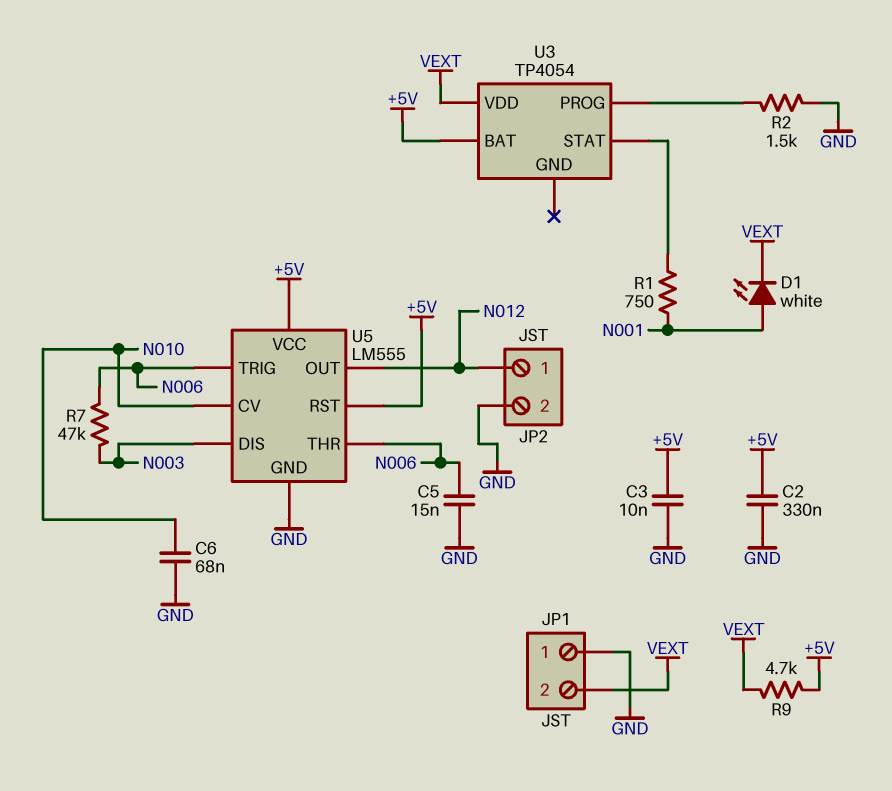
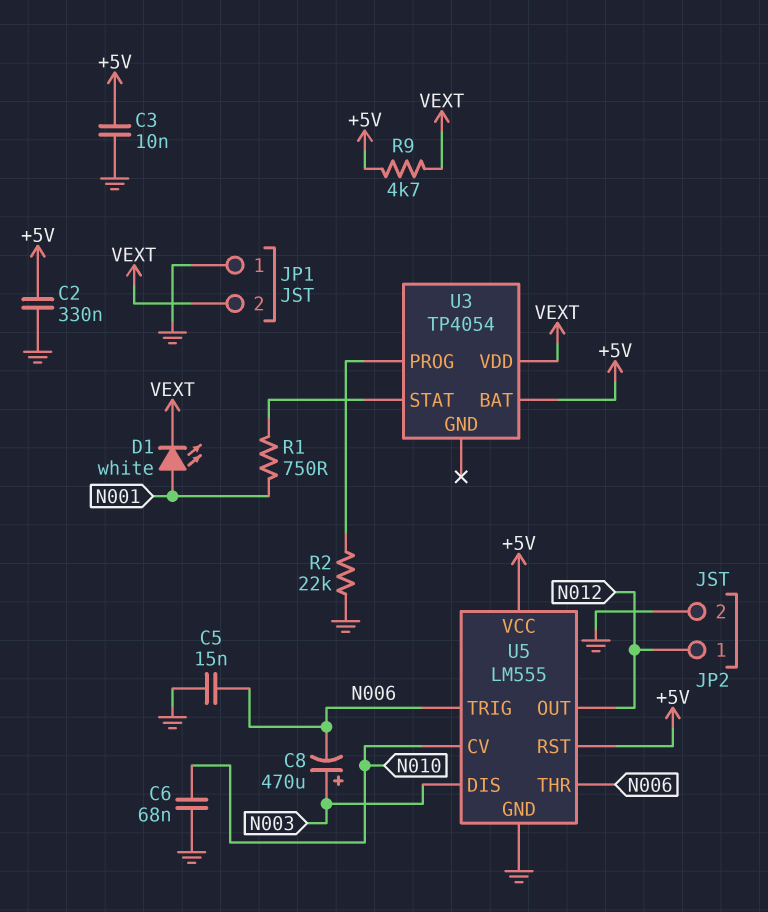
C8: none -> 470uF (plus N003, minus N006)
R2: 1.5k (GND, U3/PROG) -> 22k (GND, U3/PROG)
R7: 47k (N003, N006) -> none

